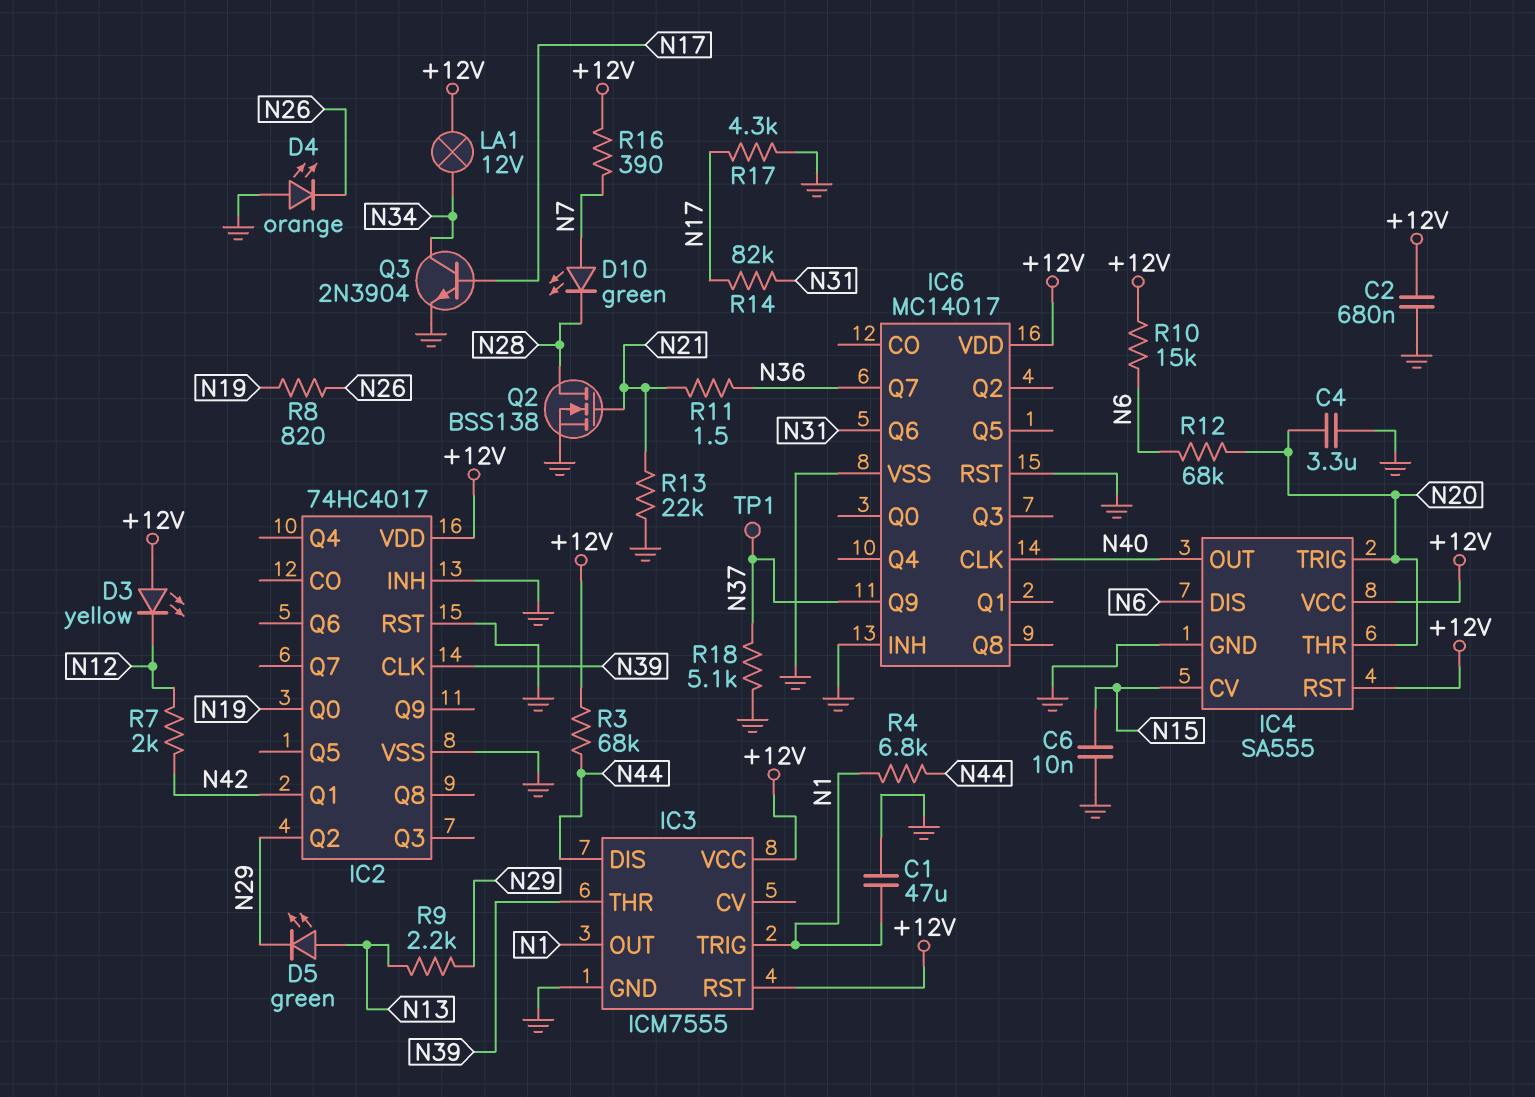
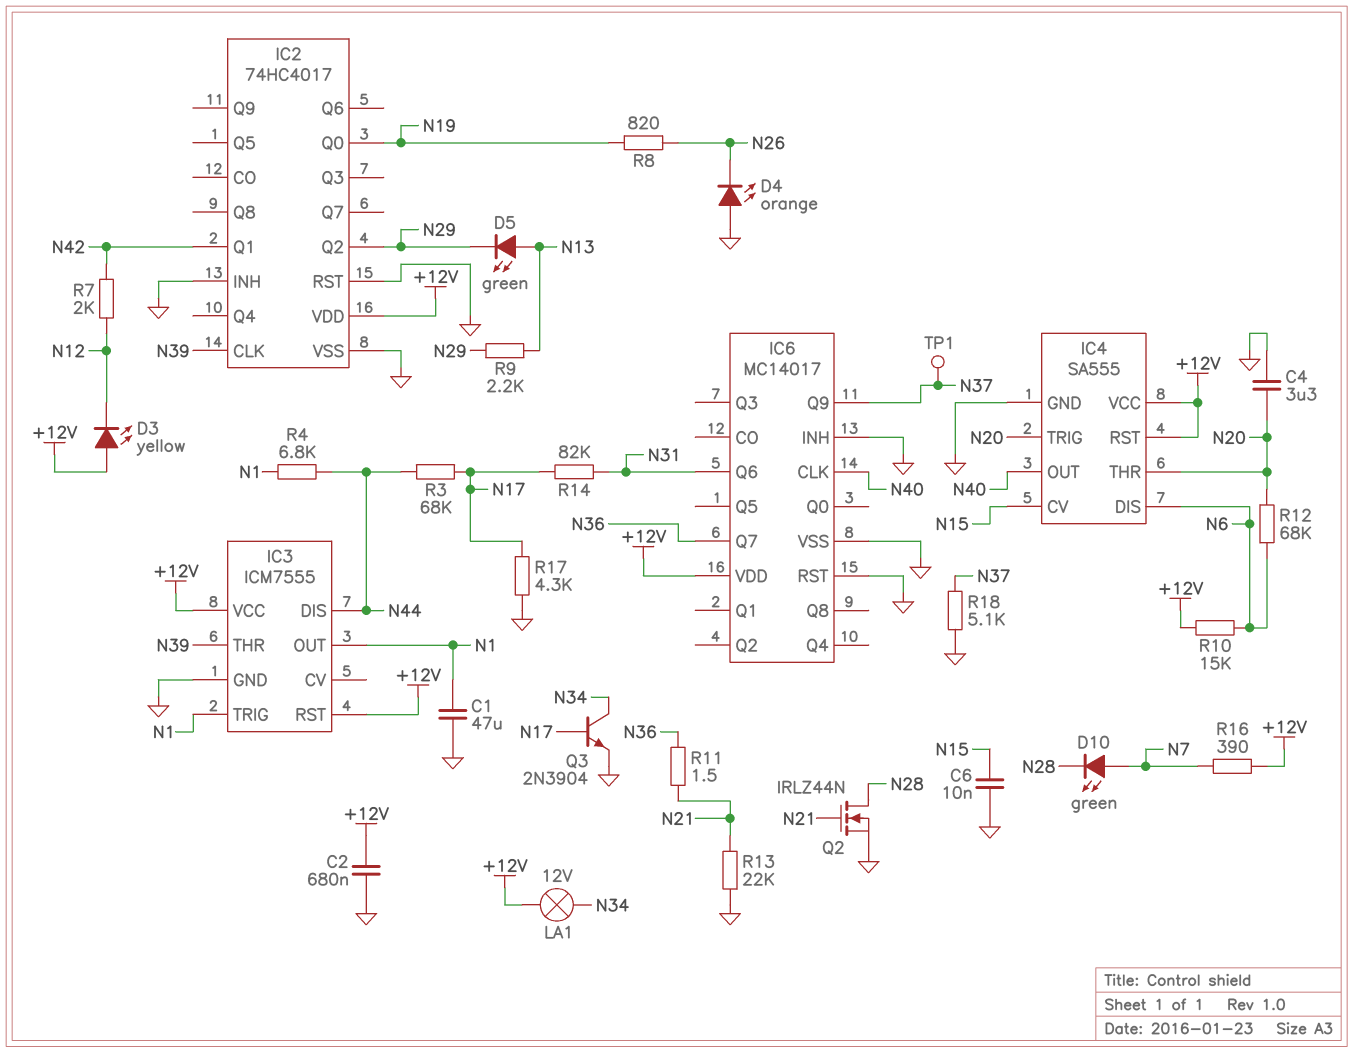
Q2: NMOS BSS138 (G N21, D N28, S GND) -> NMOS IRLZ44N (G N21, D N28, S GND)
R3: 68k (+12V, N44) -> 68k (N17, N44)

